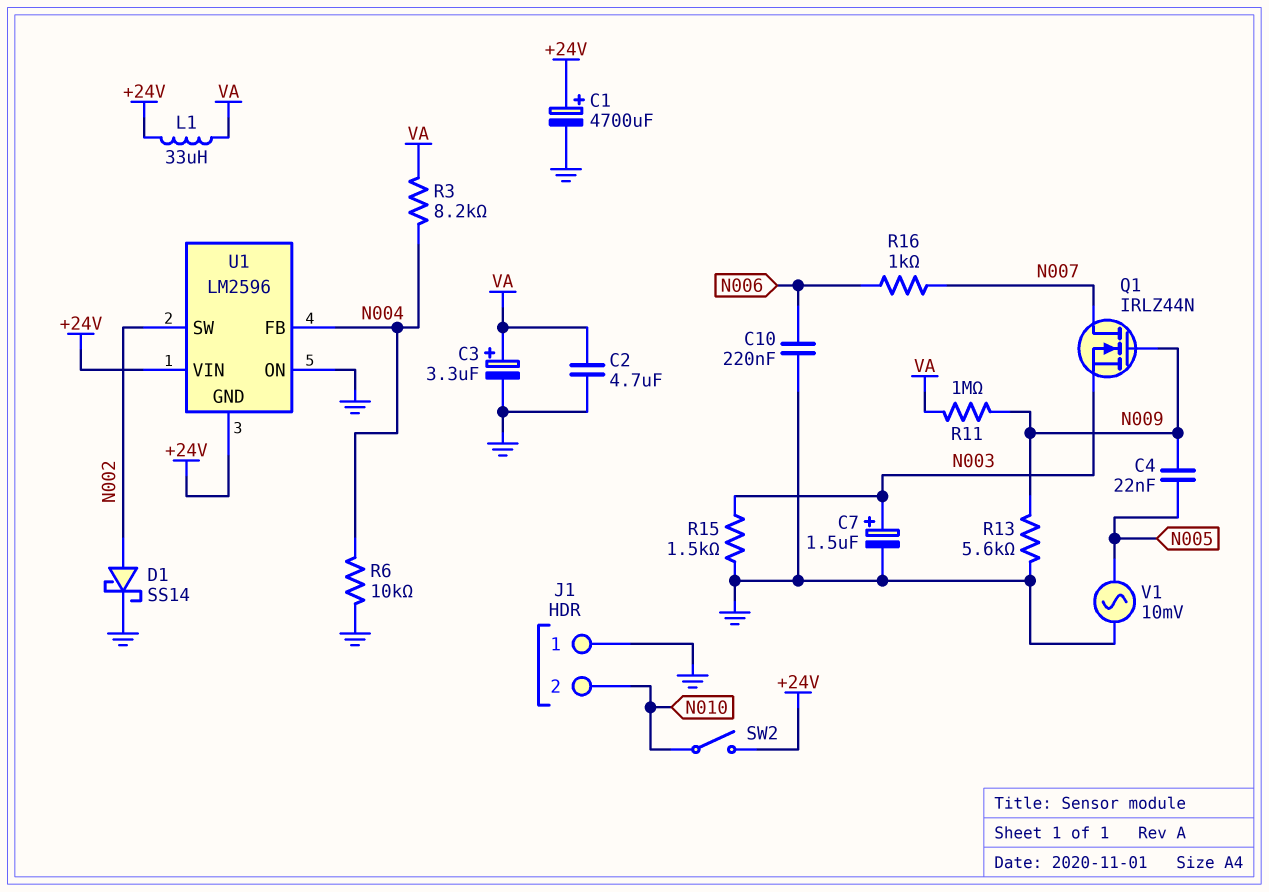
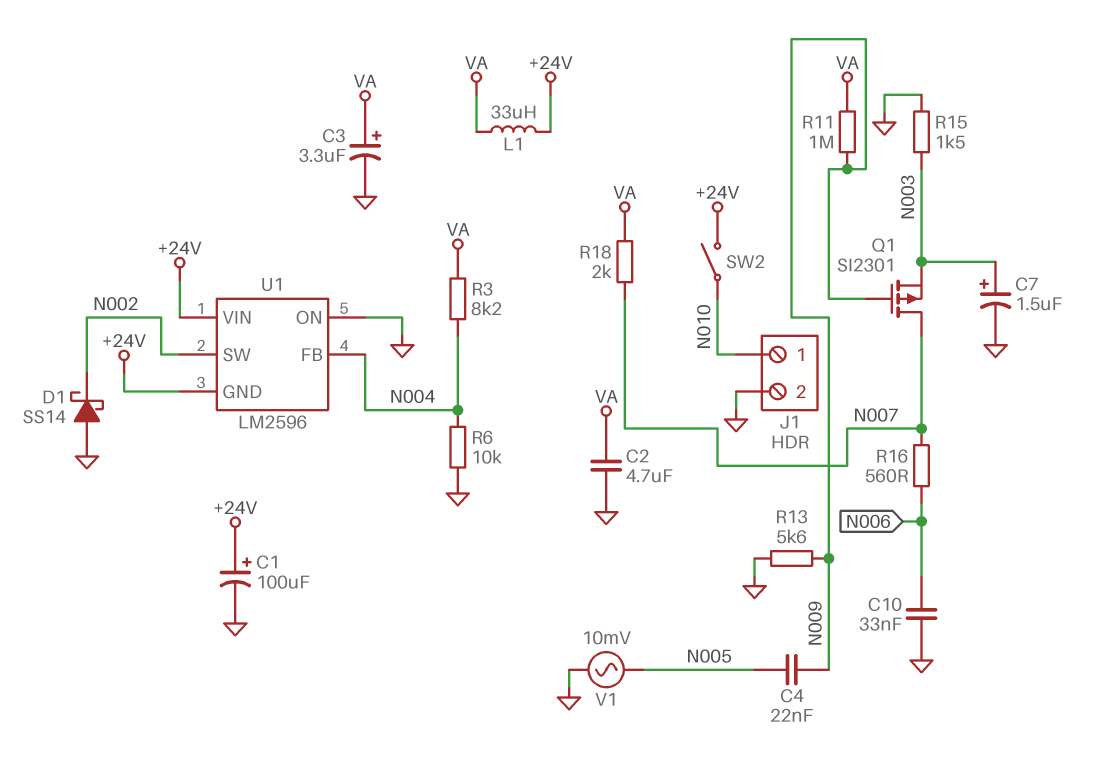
C1: 4700uF (plus +24V, minus GND) -> 100uF (plus +24V, minus GND)
C10: 220nF (GND, N006) -> 33nF (GND, N006)
D1: schottky SS14 (A N002, K GND) -> schottky SS14 (A GND, K N002)
J1 pin 1: GND -> N010
J1 pin 2: N010 -> GND
Q1: NMOS IRLZ44N (G N009, D N007, S N003) -> PMOS SI2301 (G N009, D N007, S N003)
R16: 1k (N006, N007) -> 560 (N006, N007)
R18: none -> 2k (N007, VA)

